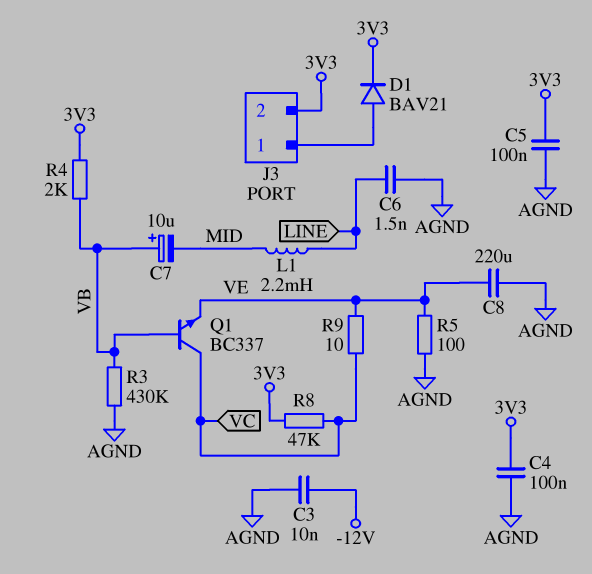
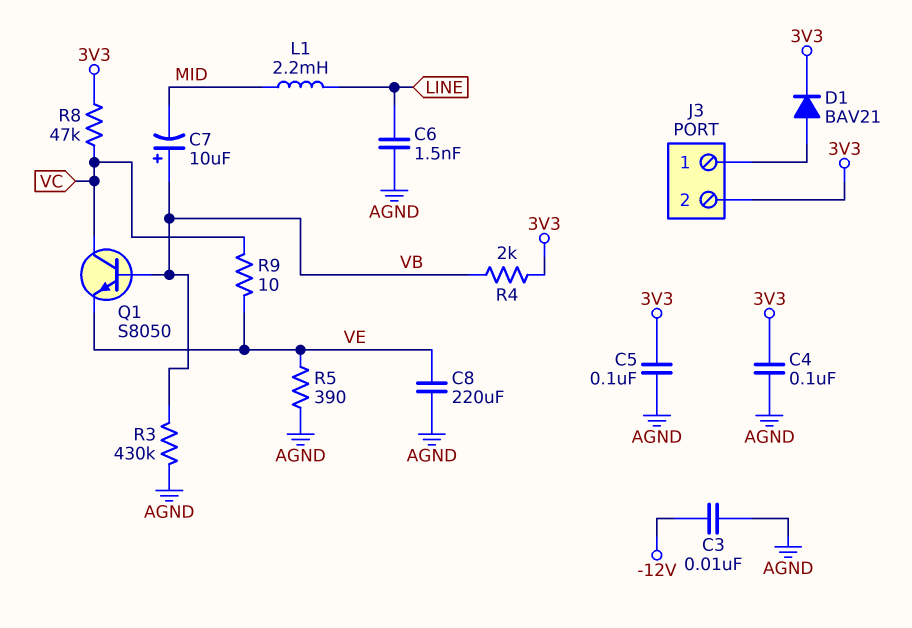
Q1: NPN BC337 (B VB, C VC, E VE) -> NPN S8050 (B VB, C VC, E VE)
R5: 100 (AGND, VE) -> 390 (AGND, VE)

